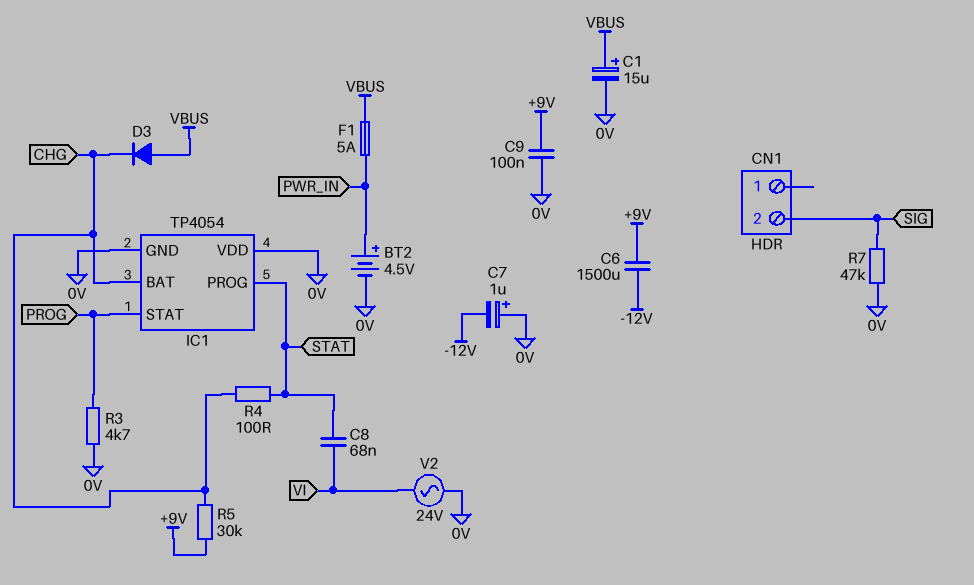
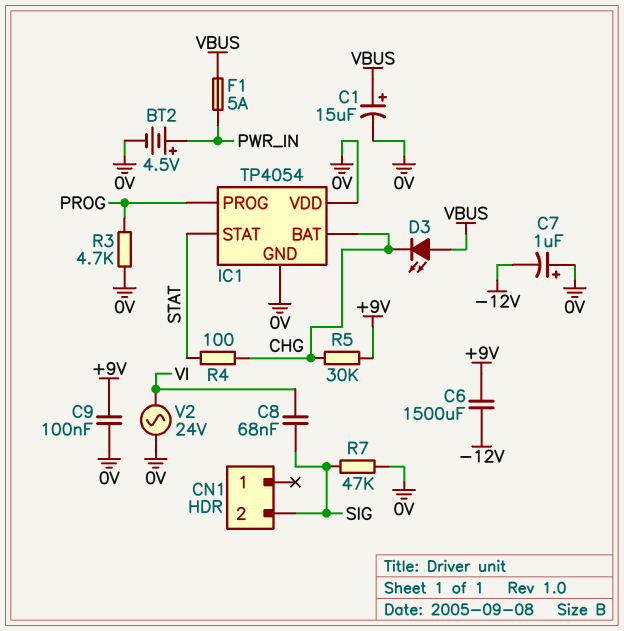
C8: 68nF (STAT, VI) -> 68nF (SIG, VI)
D3: diode (A VBUS, K CHG) -> LED (A VBUS, K CHG)
IC1 pin PROG: STAT -> PROG
IC1 pin STAT: PROG -> STAT

